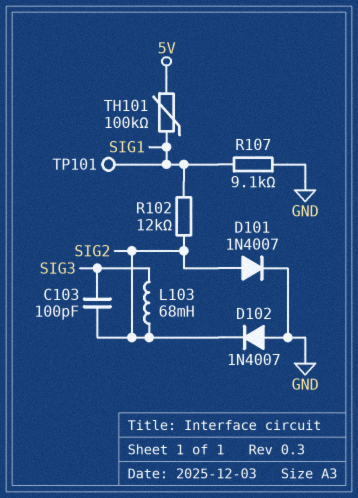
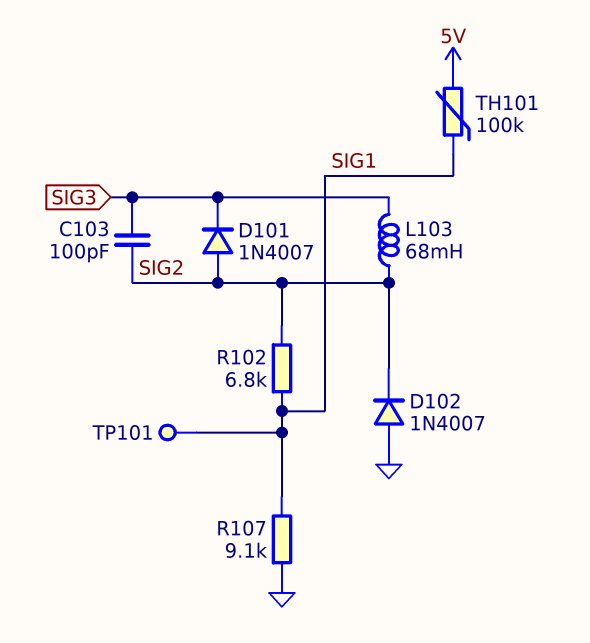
D101: diode 1N4007 (A SIG2, K GND) -> diode 1N4007 (A SIG2, K SIG3)
R102: 12k (SIG1, SIG2) -> 6.8k (SIG1, SIG2)

